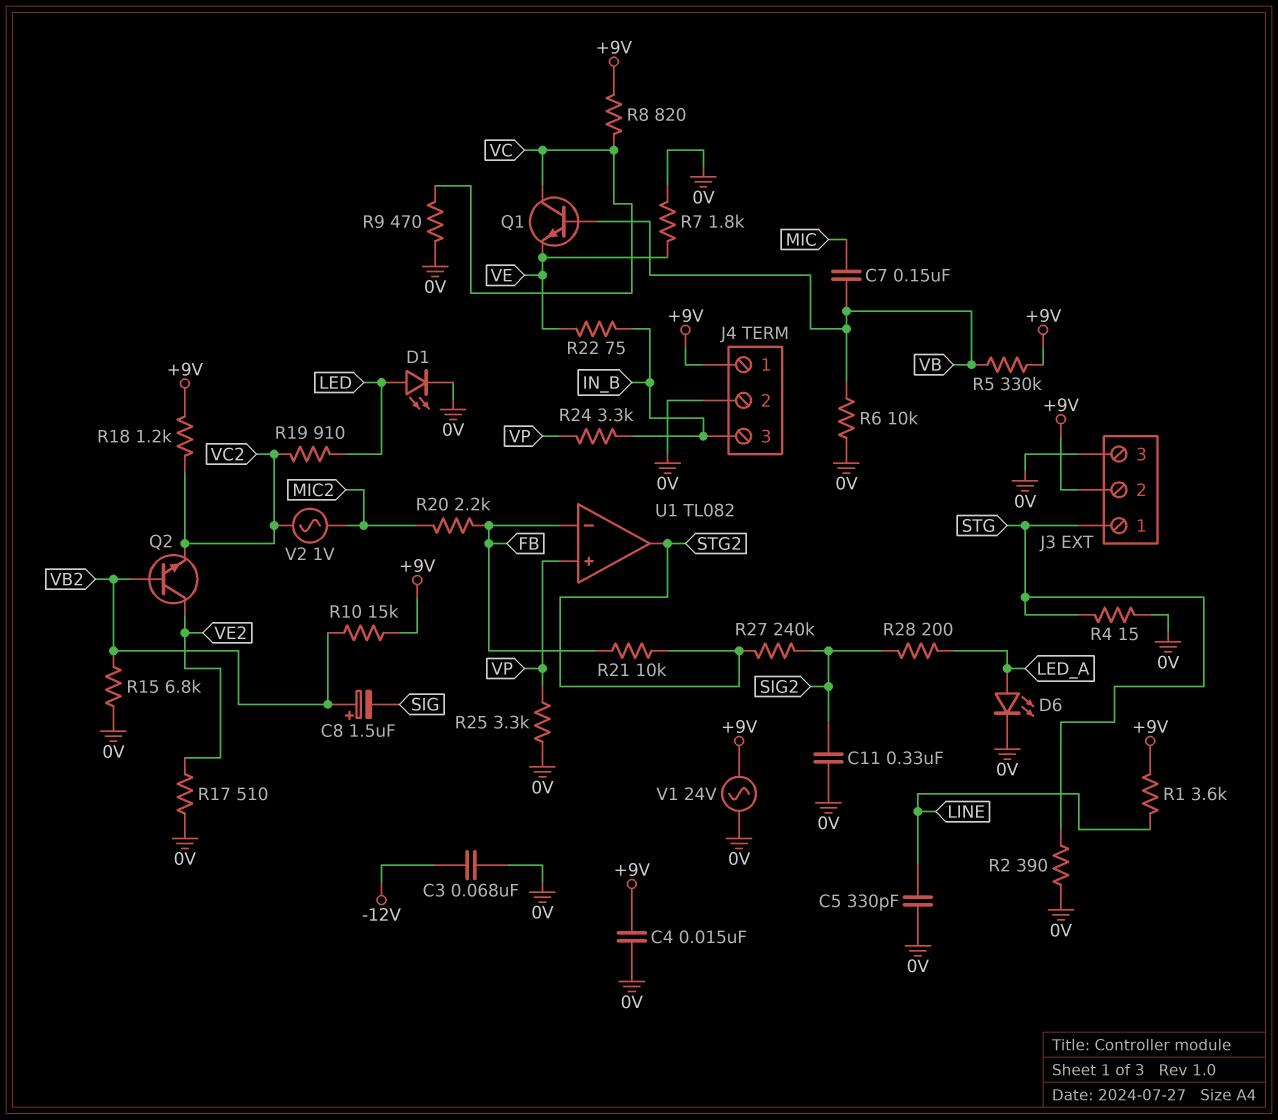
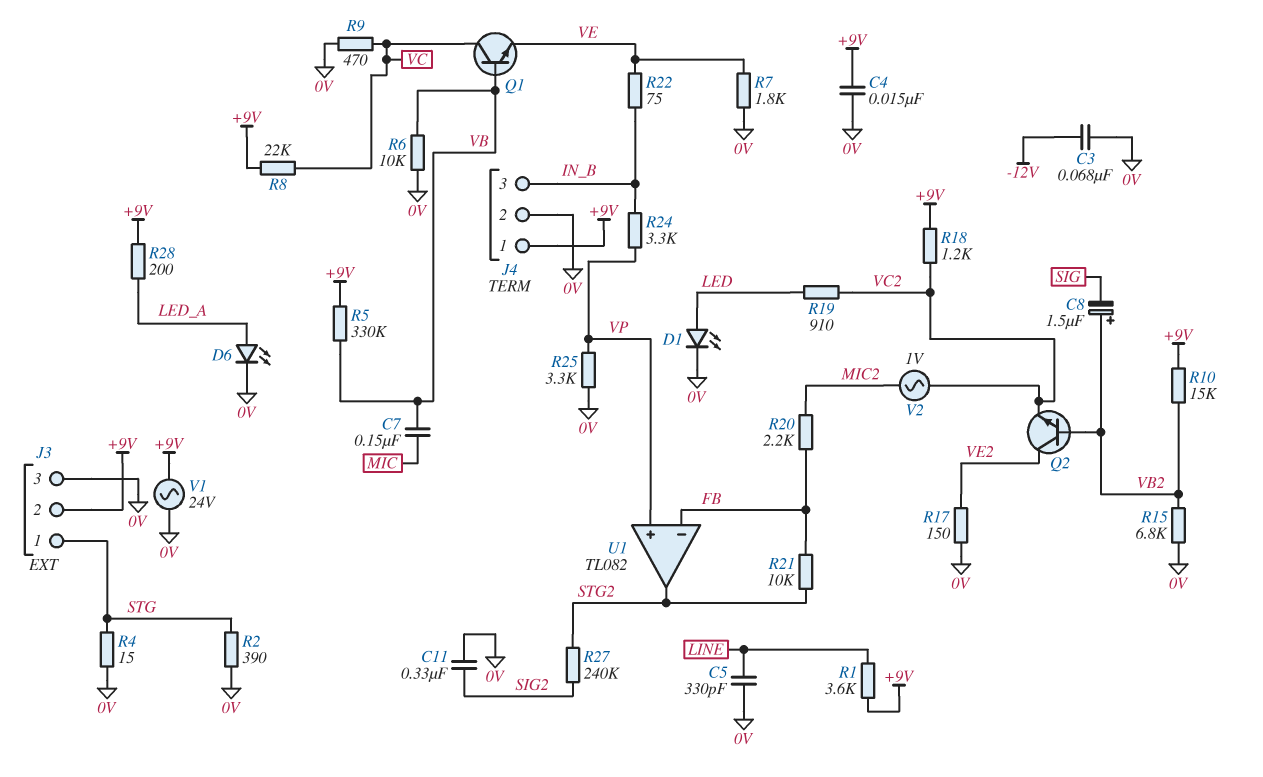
R8: 820 (+9V, VC) -> 22k (+9V, VC)
R17: 510 (0V, VE2) -> 150 (0V, VE2)
R28: 200 (LED_A, SIG2) -> 200 (+9V, LED_A)

